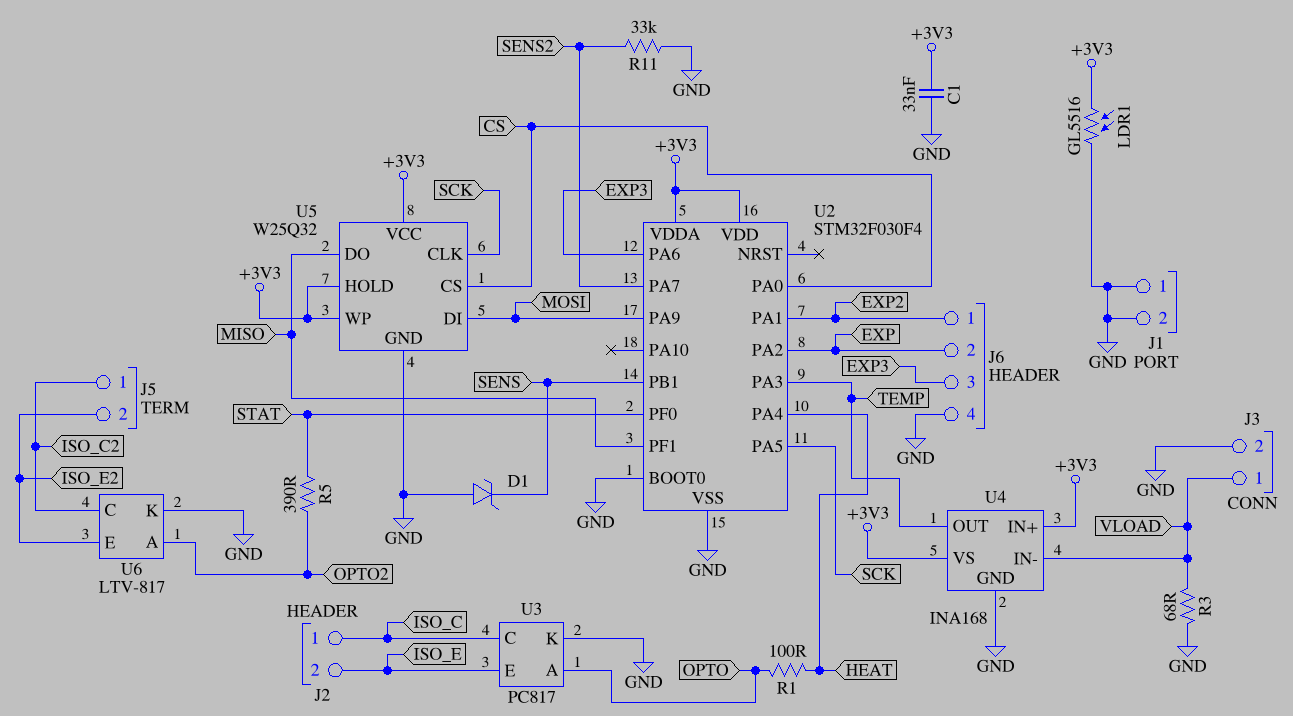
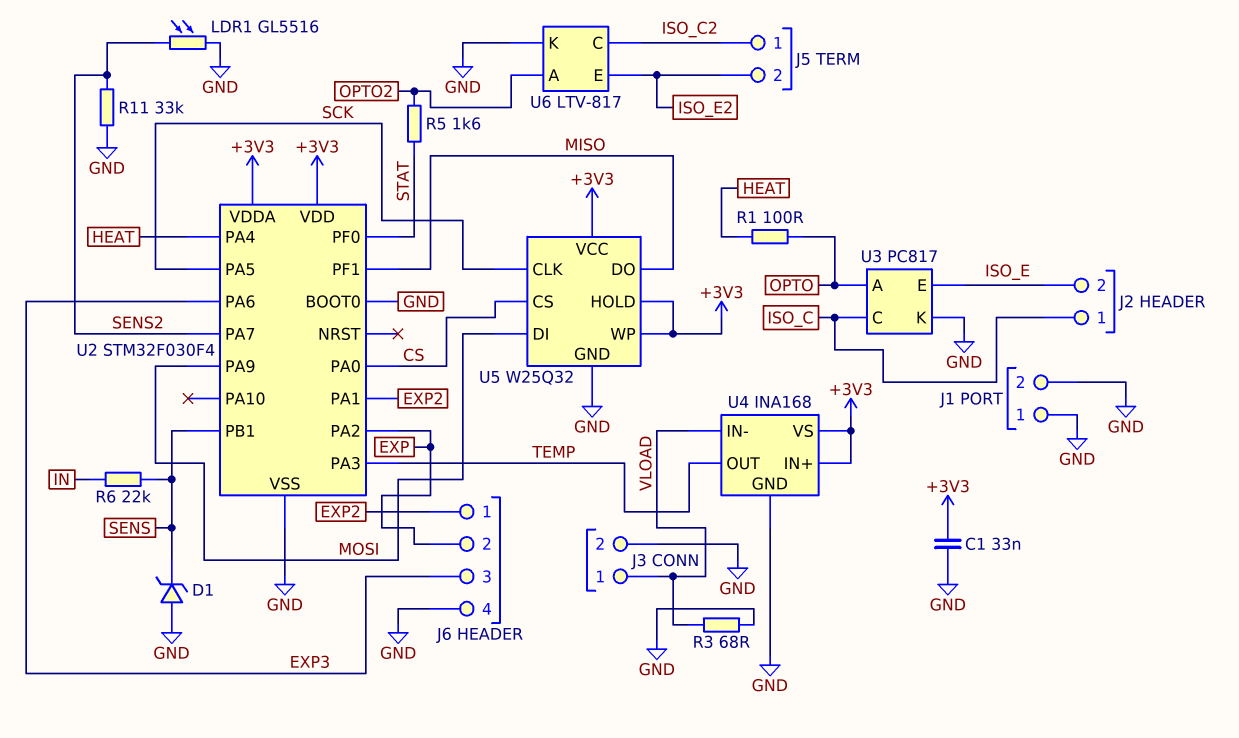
LDR1: GL5516 (+3V3, GND) -> GL5516 (GND, SENS2)
R5: 390 (OPTO2, STAT) -> 1.6k (OPTO2, STAT)
R6: none -> 22k (IN, SENS)

